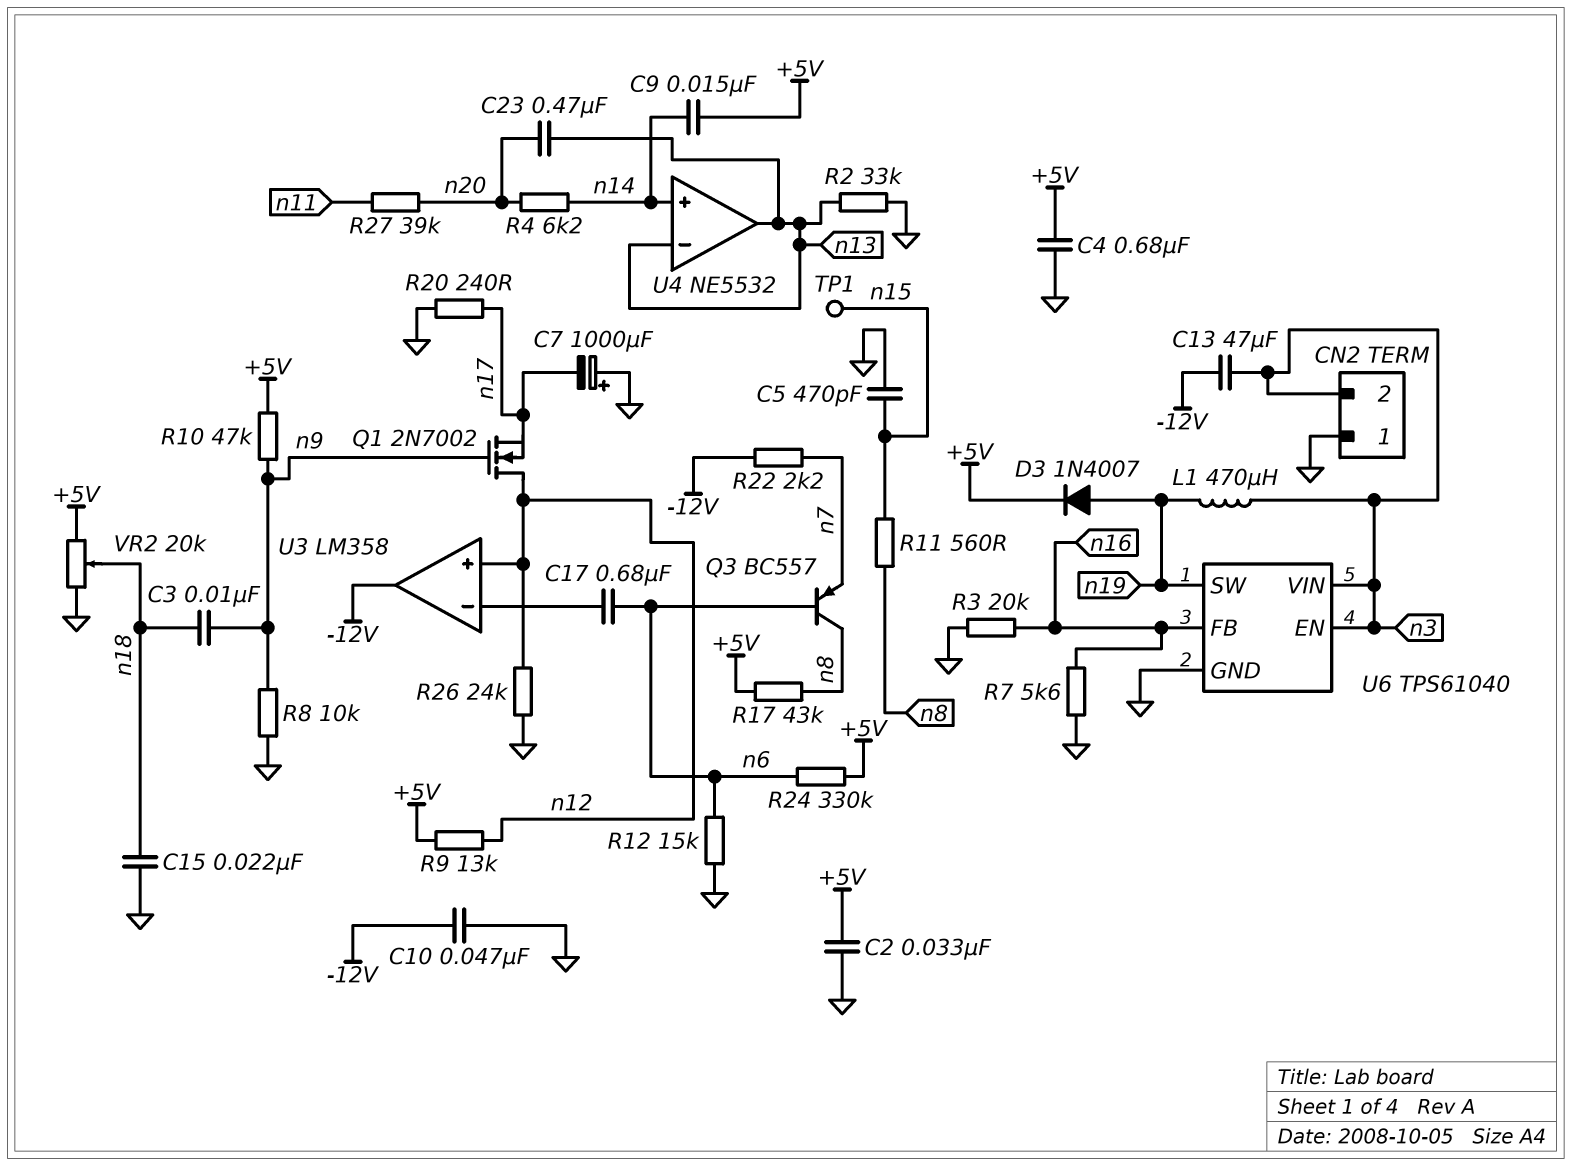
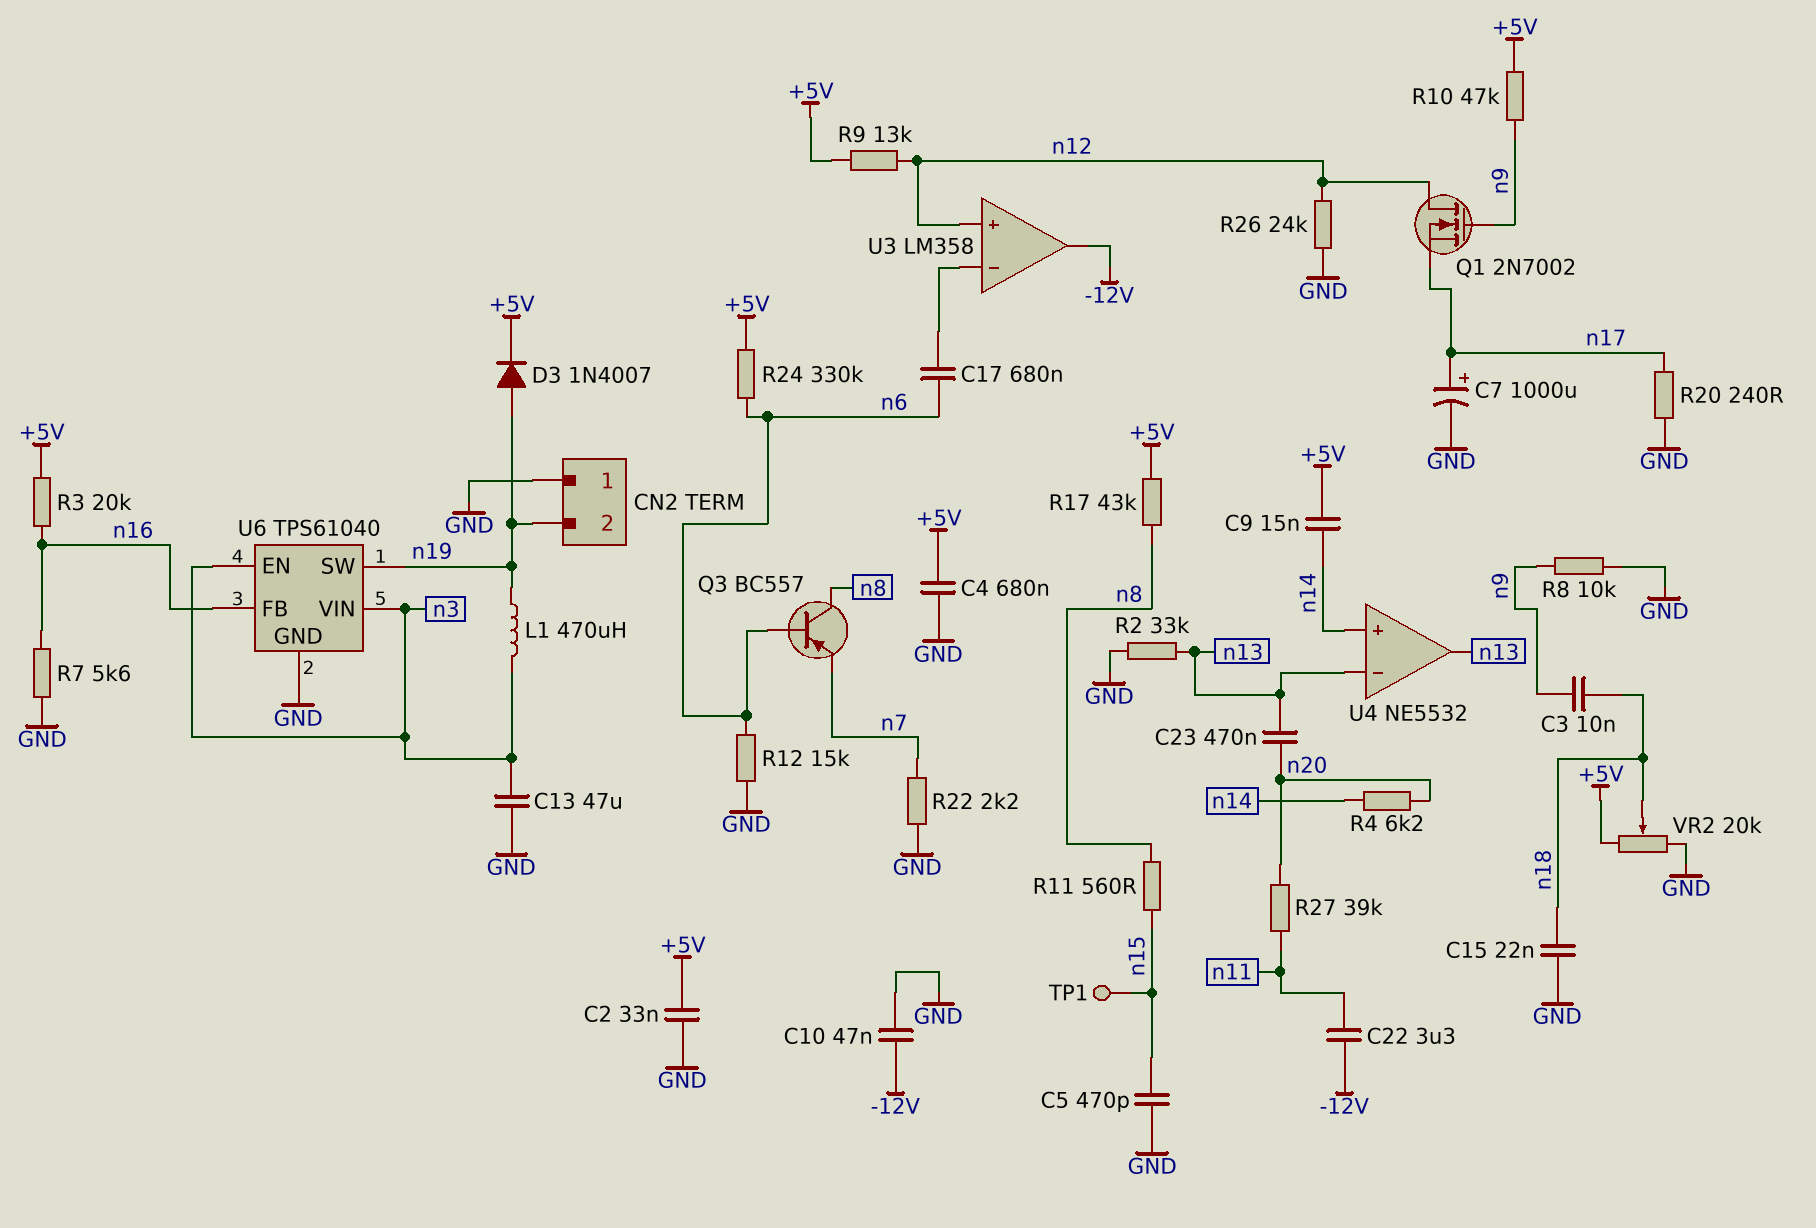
C7: 1000uF (plus GND, minus n17) -> 1000uF (plus n17, minus GND)
C13: 47uF (-12V, n3) -> 47uF (GND, n3)
C22: none -> 3.3uF (-12V, n11)
CN2 pin 2: n3 -> n19
R3: 20k (GND, n16) -> 20k (+5V, n16)
R22: 2.2k (-12V, n7) -> 2.2k (GND, n7)

